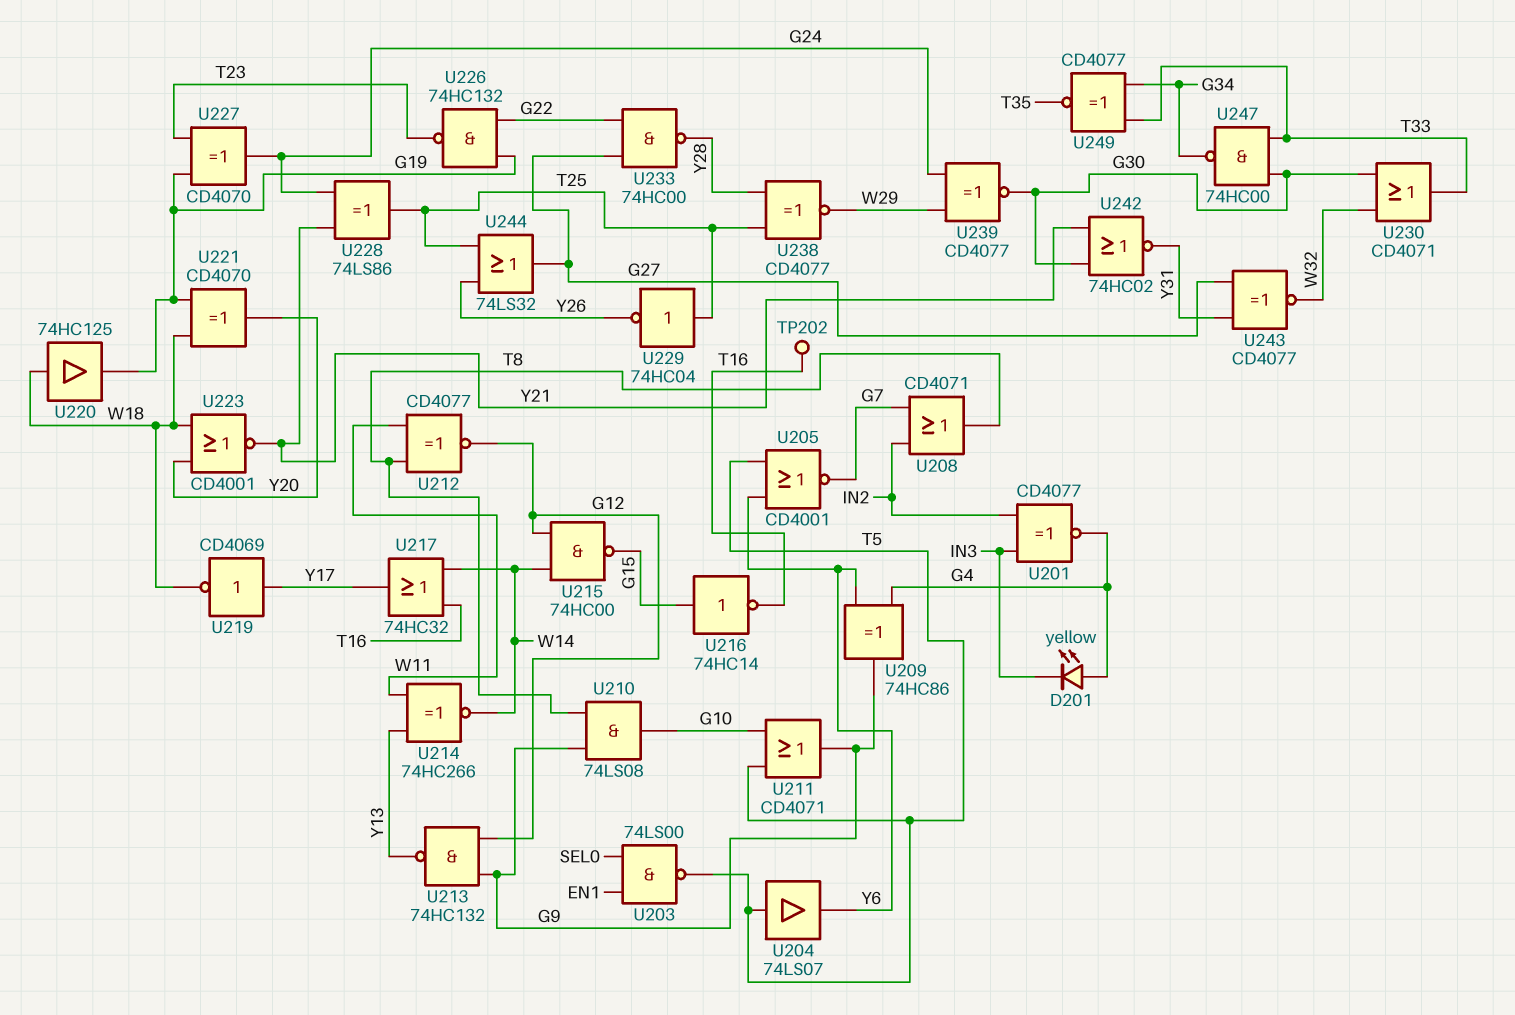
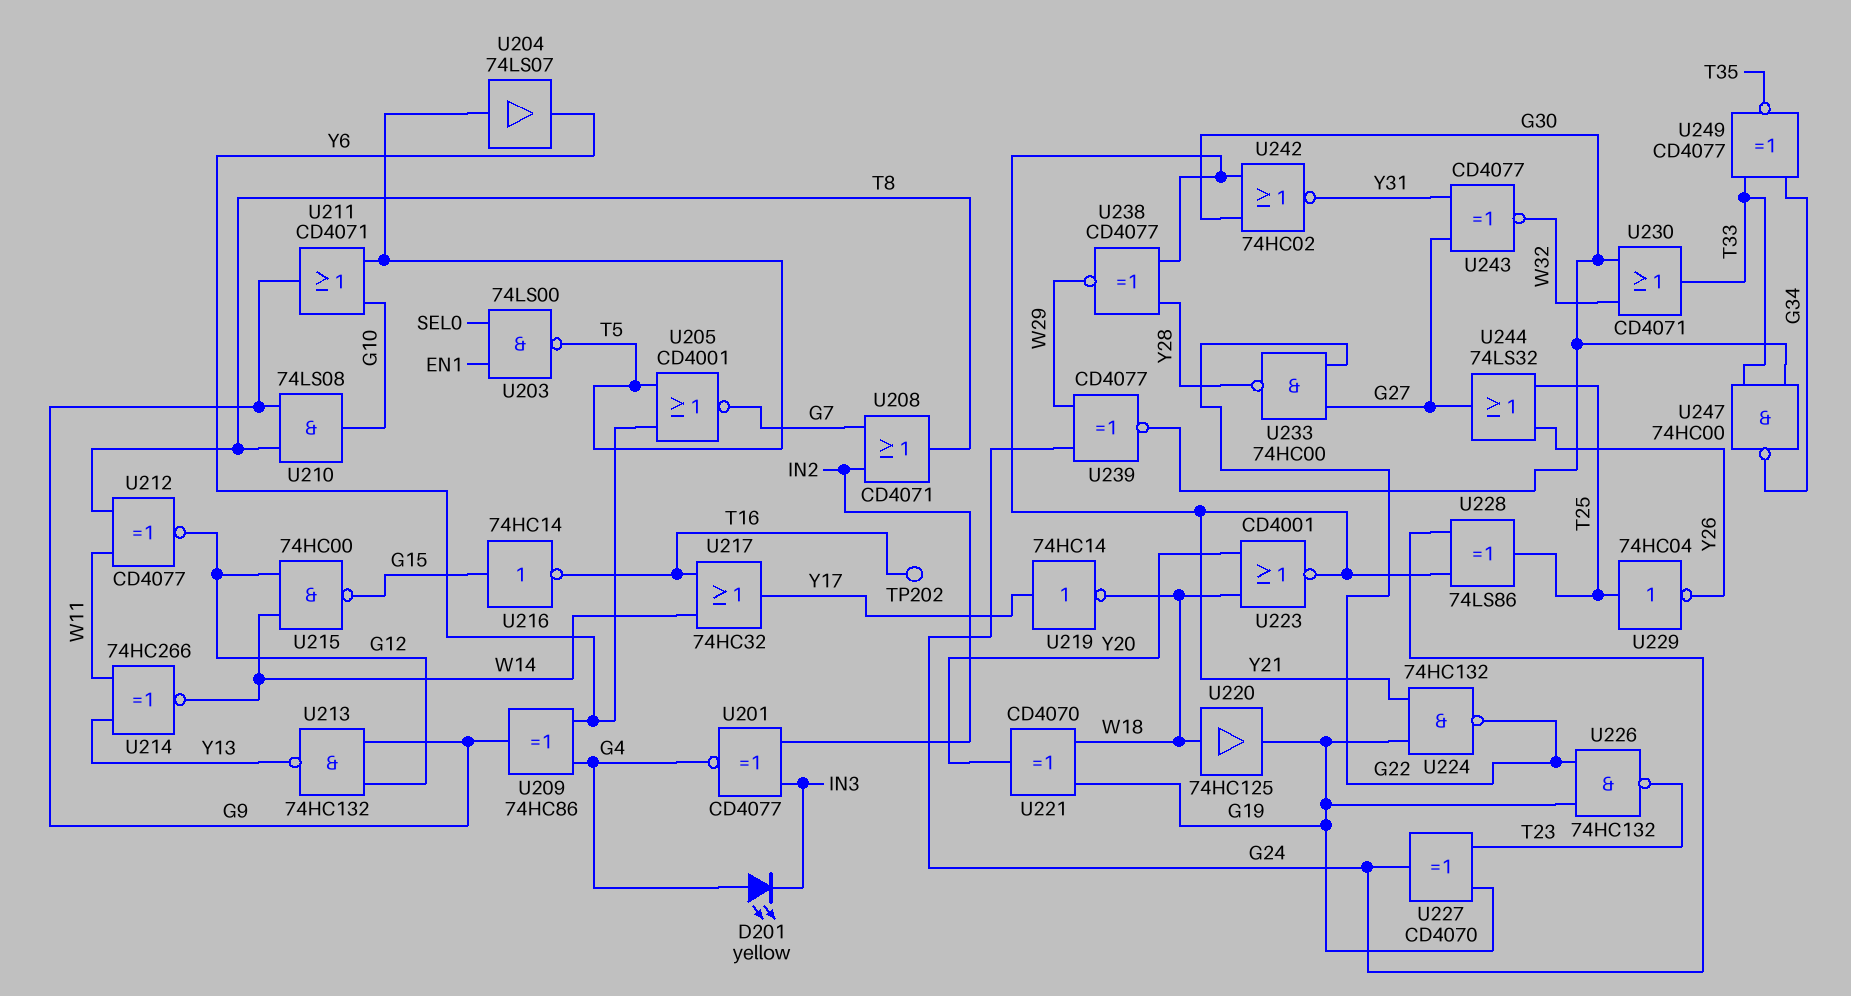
U219: NOT CD4069 (in Y17, out W18) -> NOT 74HC14 (in Y17, out W18)
U224: none -> NAND 74HC132 (in G19, in Y21, out G22)
U238: XNOR CD4077 (in T25, in Y28, out W29) -> XNOR CD4077 (in Y21, in Y28, out W29)

